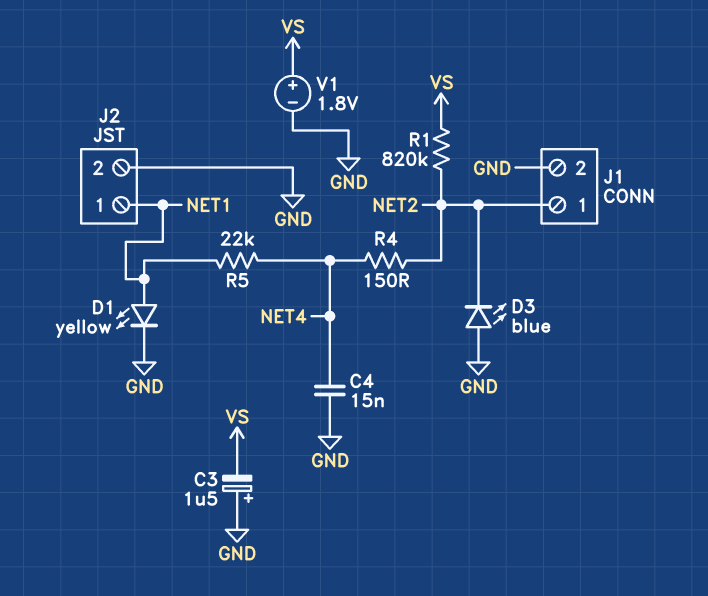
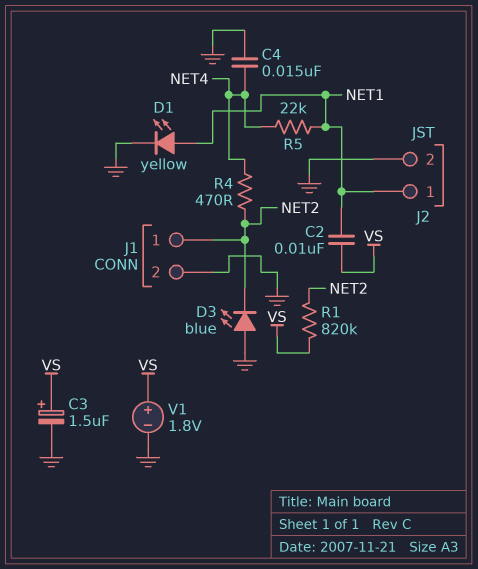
C2: none -> 10nF (NET1, VS)
C3: 1.5uF (plus GND, minus VS) -> 1.5uF (plus VS, minus GND)
R4: 150 (NET2, NET4) -> 470 (NET2, NET4)

